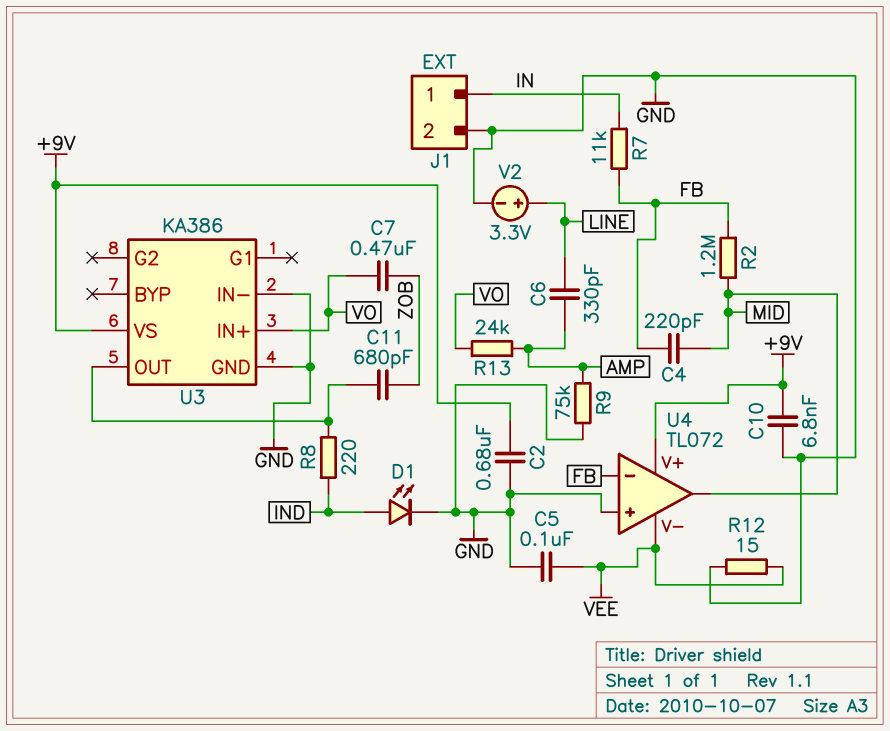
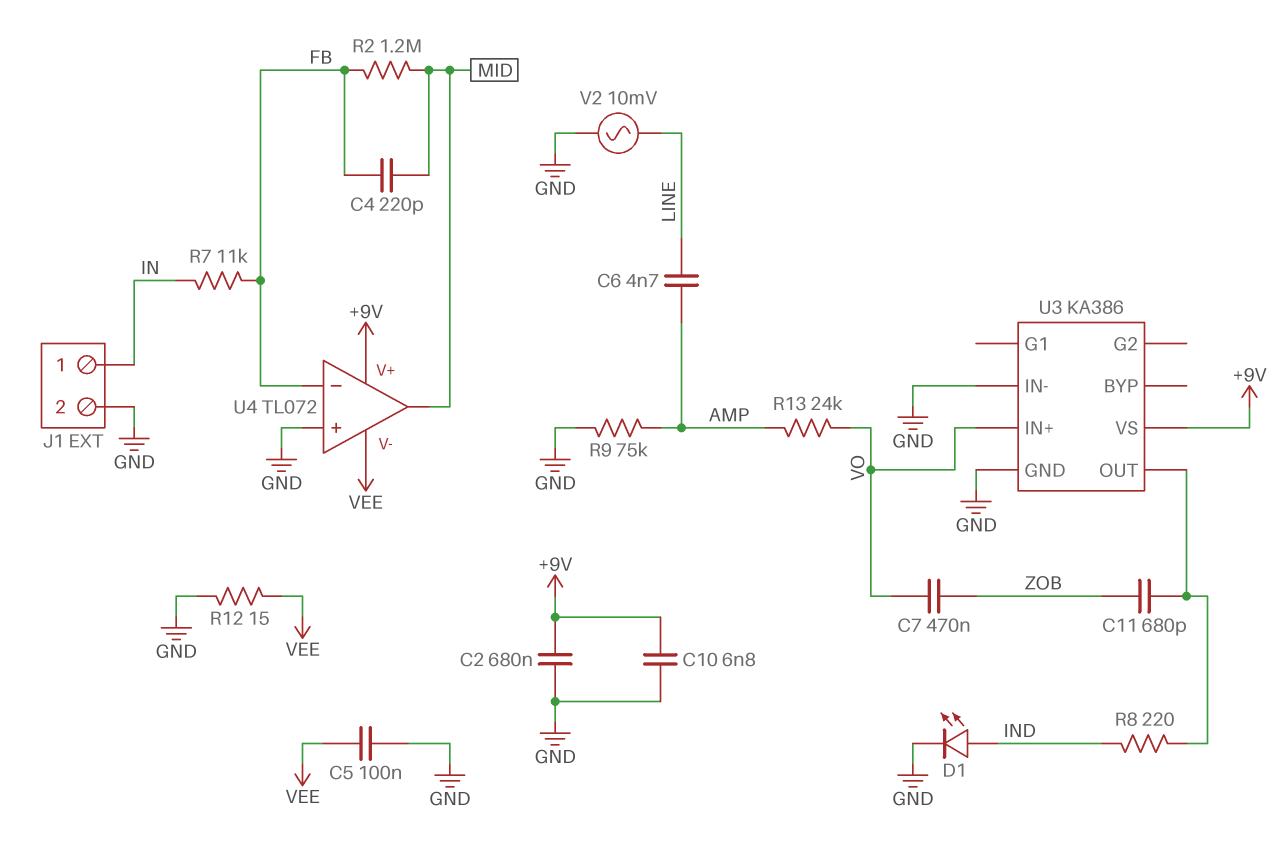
C6: 330pF (AMP, LINE) -> 4.7nF (AMP, LINE)
V2: 3.3V (plus LINE, minus GND) -> AC 10mV (GND, LINE)

